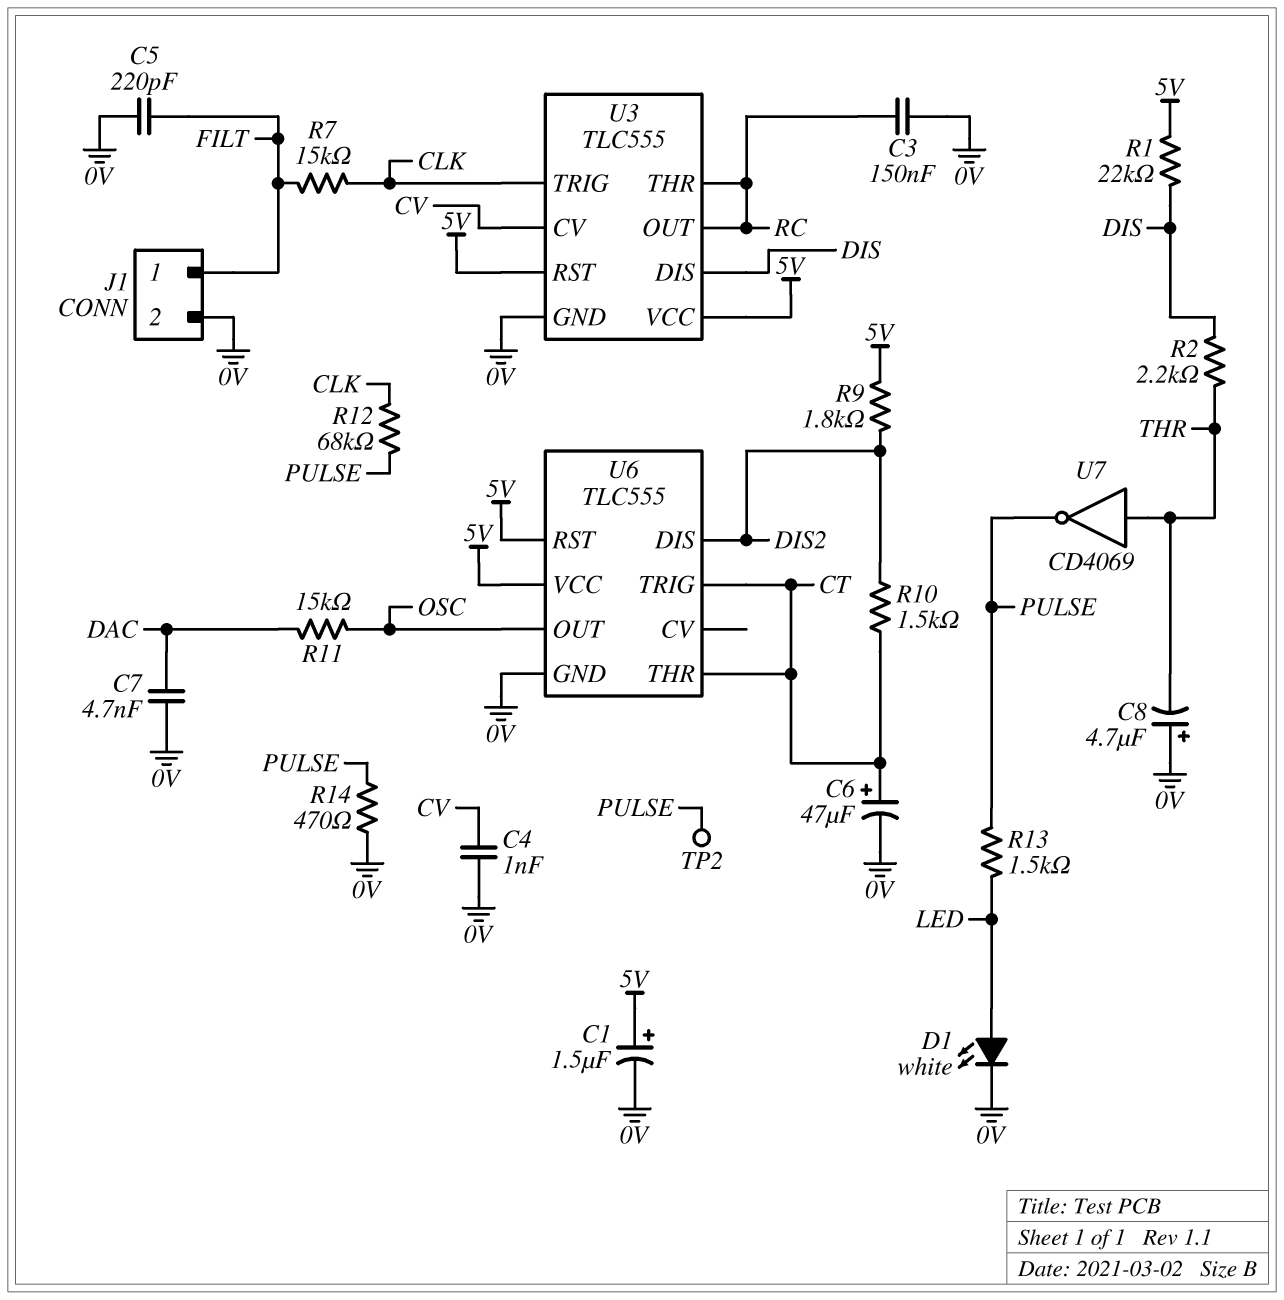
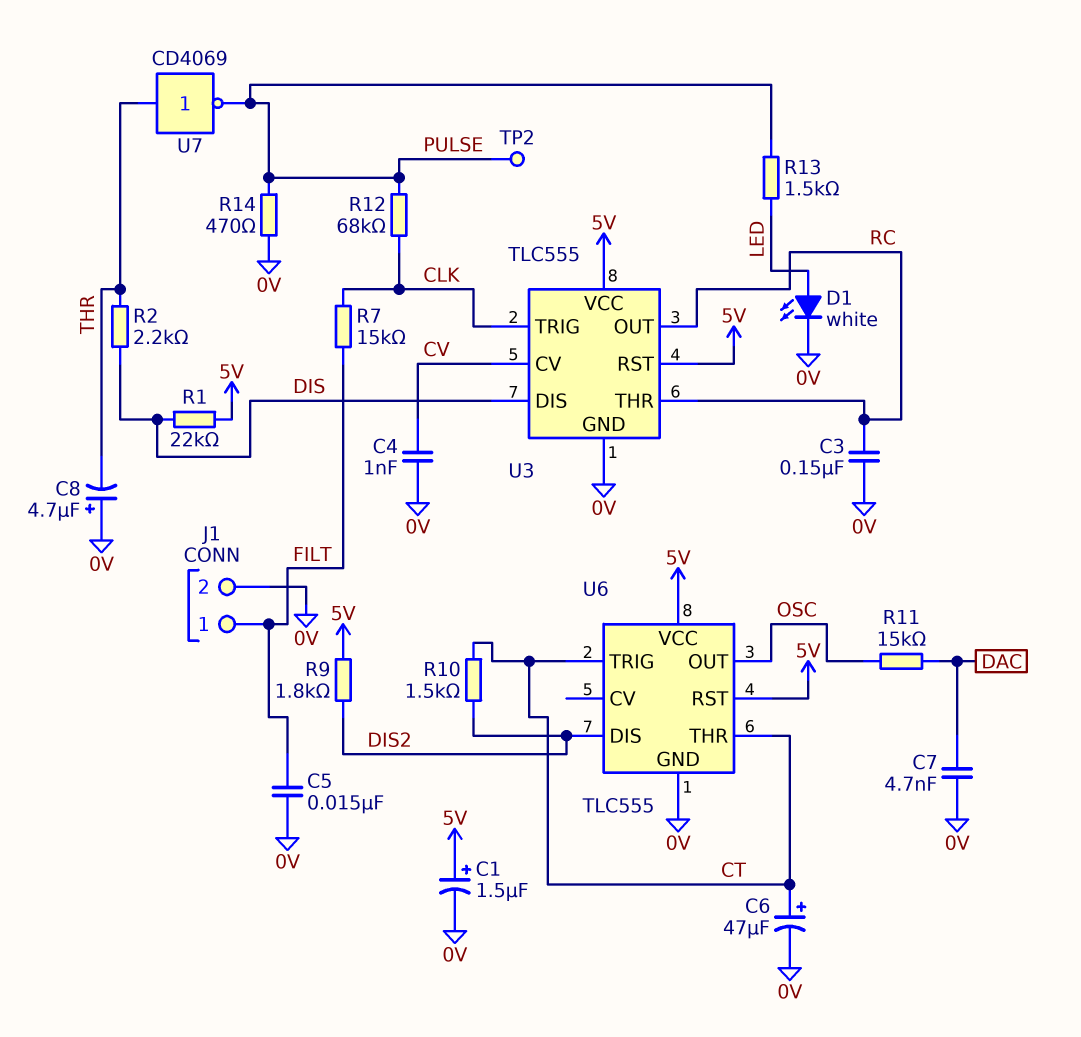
C5: 220pF (0V, FILT) -> 15nF (0V, FILT)

